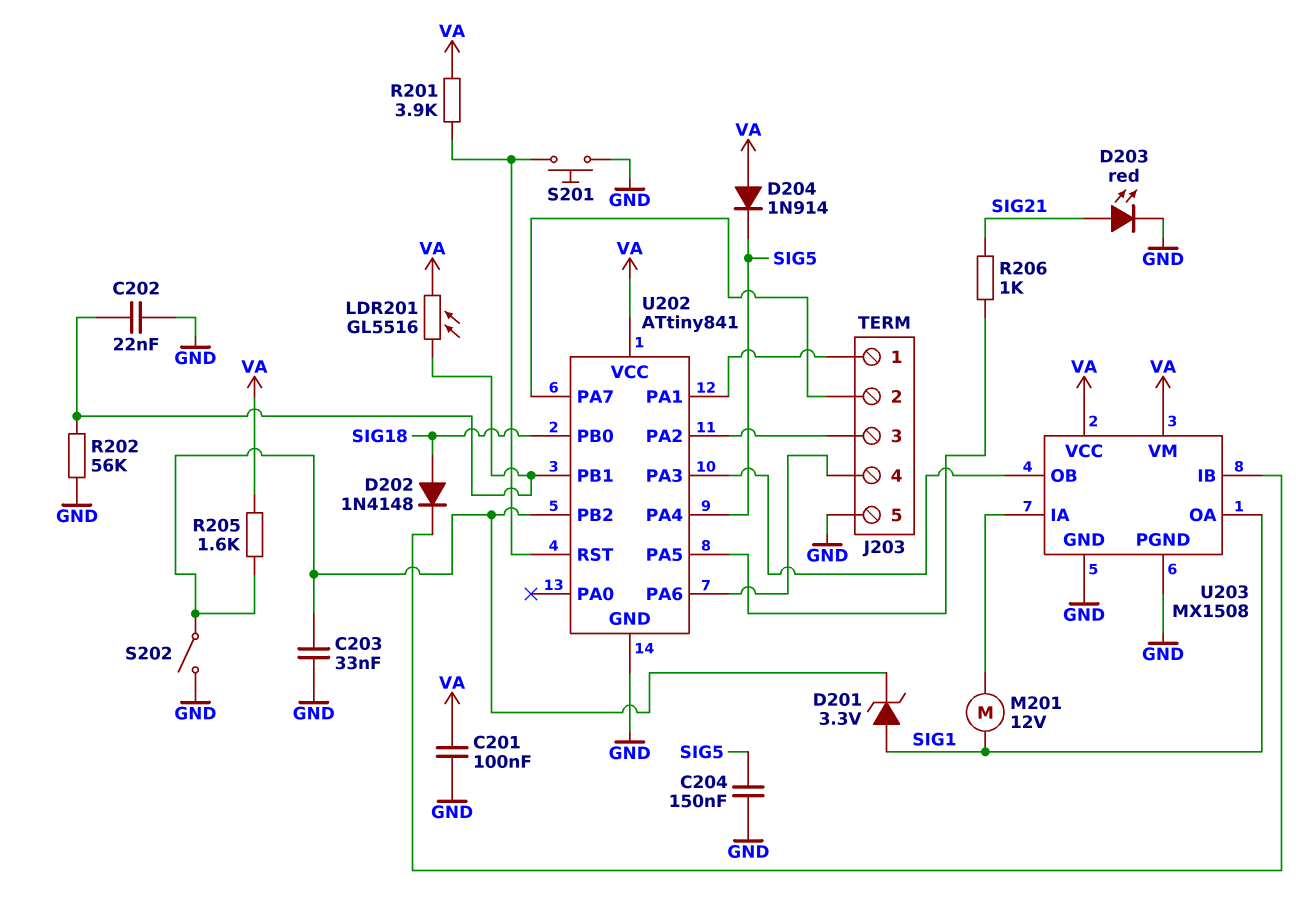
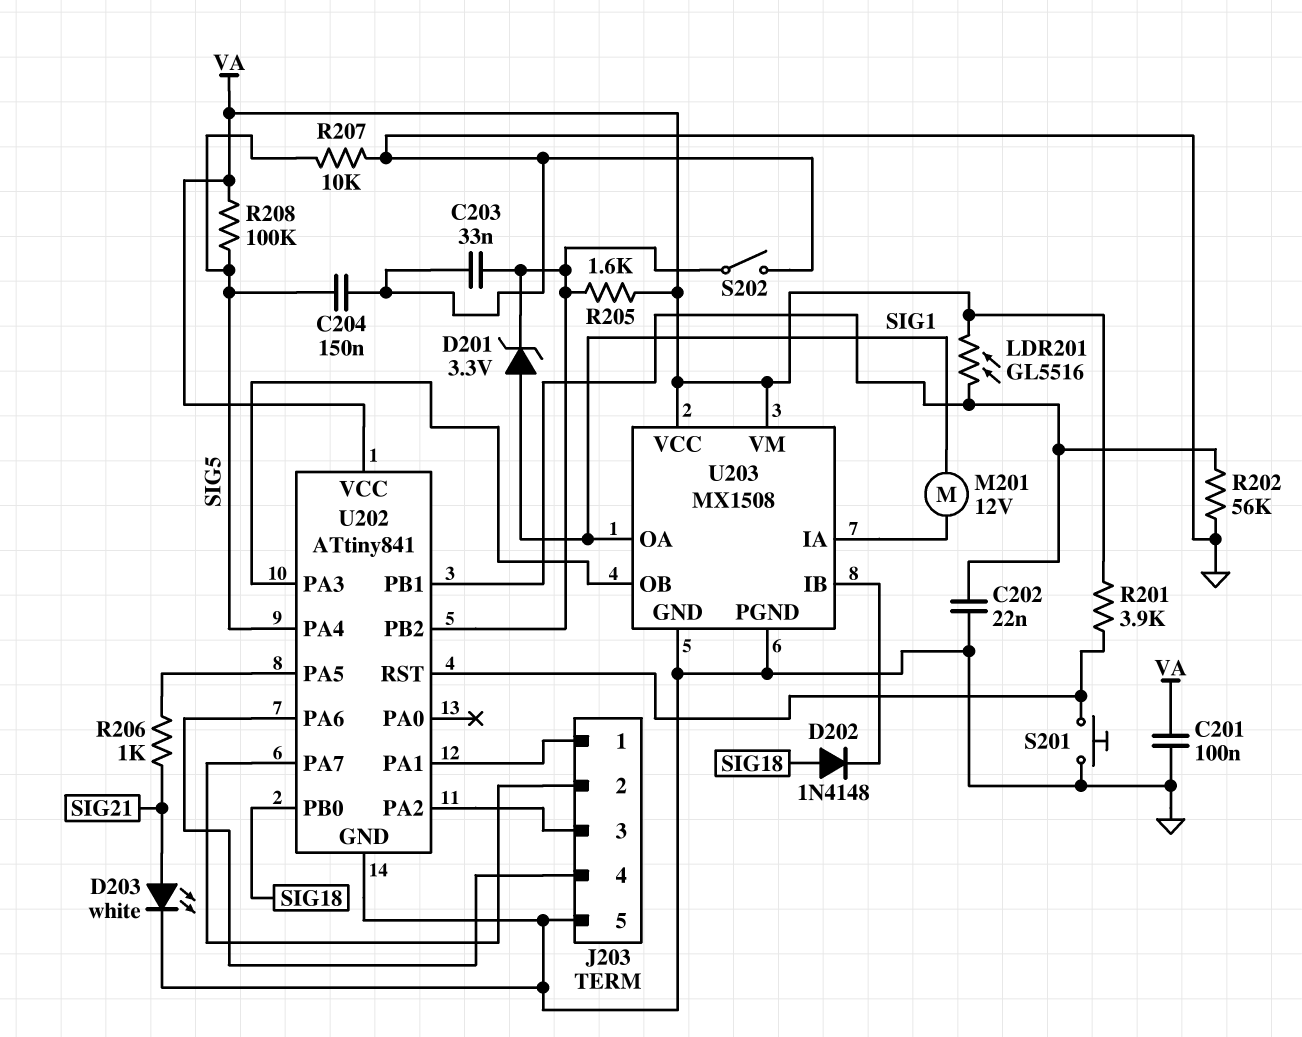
D203: LED red (A SIG21, K GND) -> LED white (A SIG21, K GND)
D204: diode 1N914 (A VA, K SIG5) -> none
R207: none -> 10k (GND, SIG5)
R208: none -> 100k (SIG5, VA)

